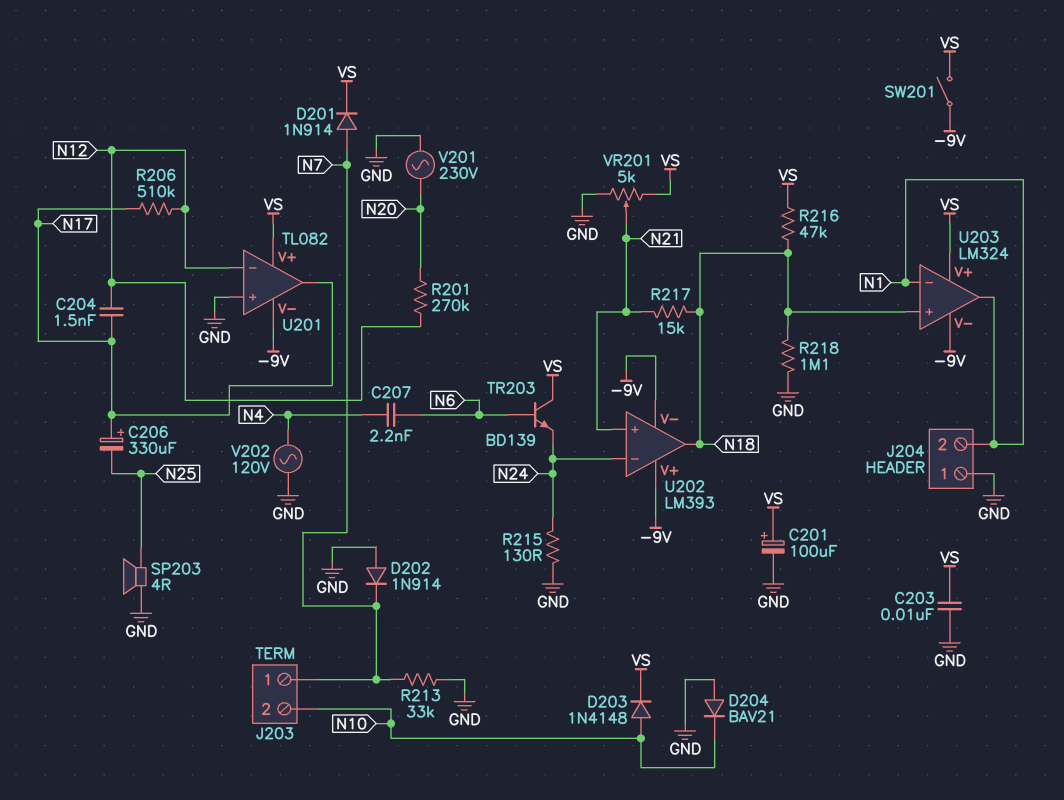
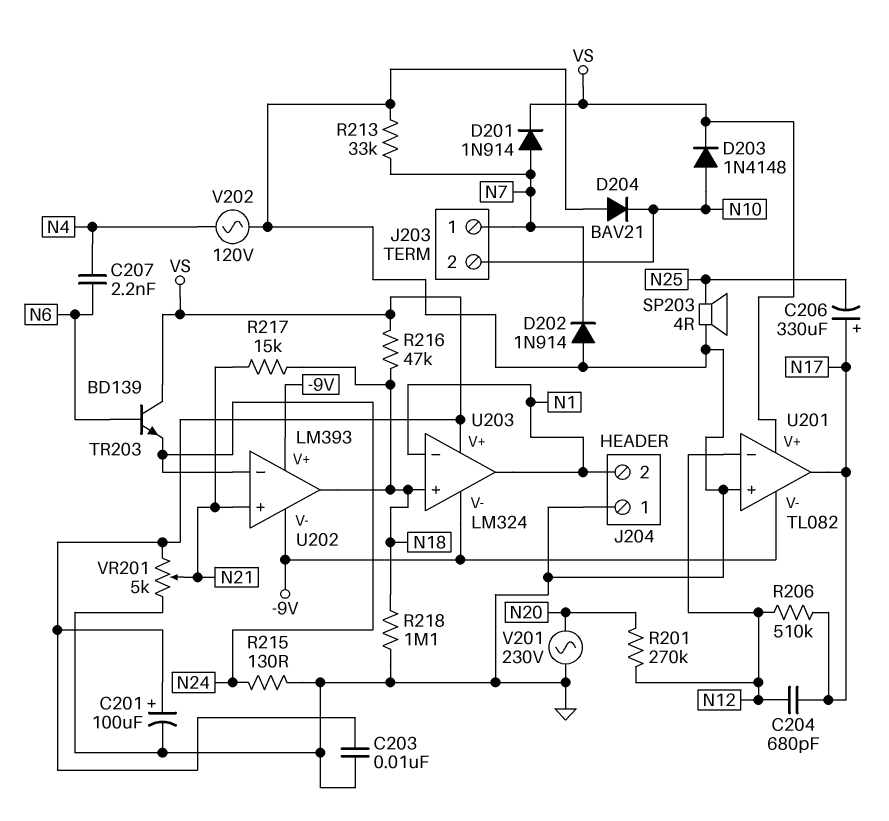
C204: 1.5nF (N12, N17) -> 680pF (N12, N17)
SW201: switch (-9V, VS) -> none

